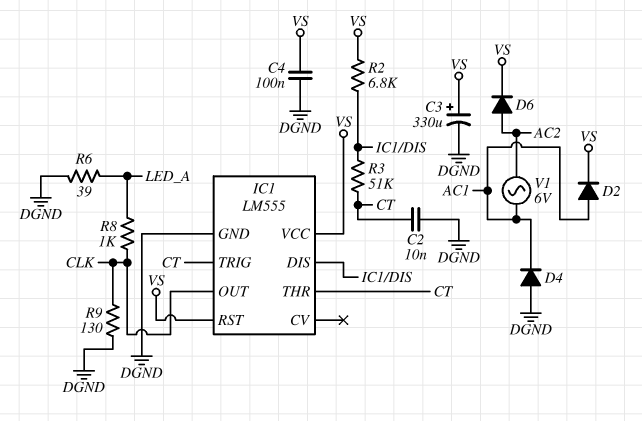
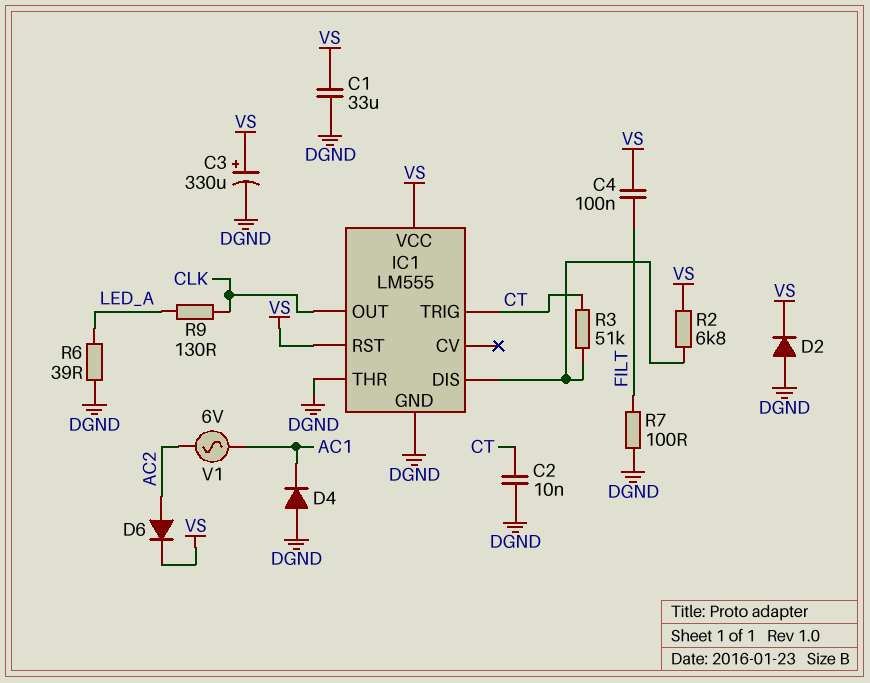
C1: none -> 33uF (DGND, VS)
C4: 100nF (DGND, VS) -> 100nF (FILT, VS)
D2: diode (A AC1, K VS) -> diode (A DGND, K VS)
IC1 pin THR: CT -> DGND
R7: none -> 100 (DGND, FILT)
R8: 1k (CLK, LED_A) -> none
R9: 130 (CLK, DGND) -> 130 (CLK, LED_A)

